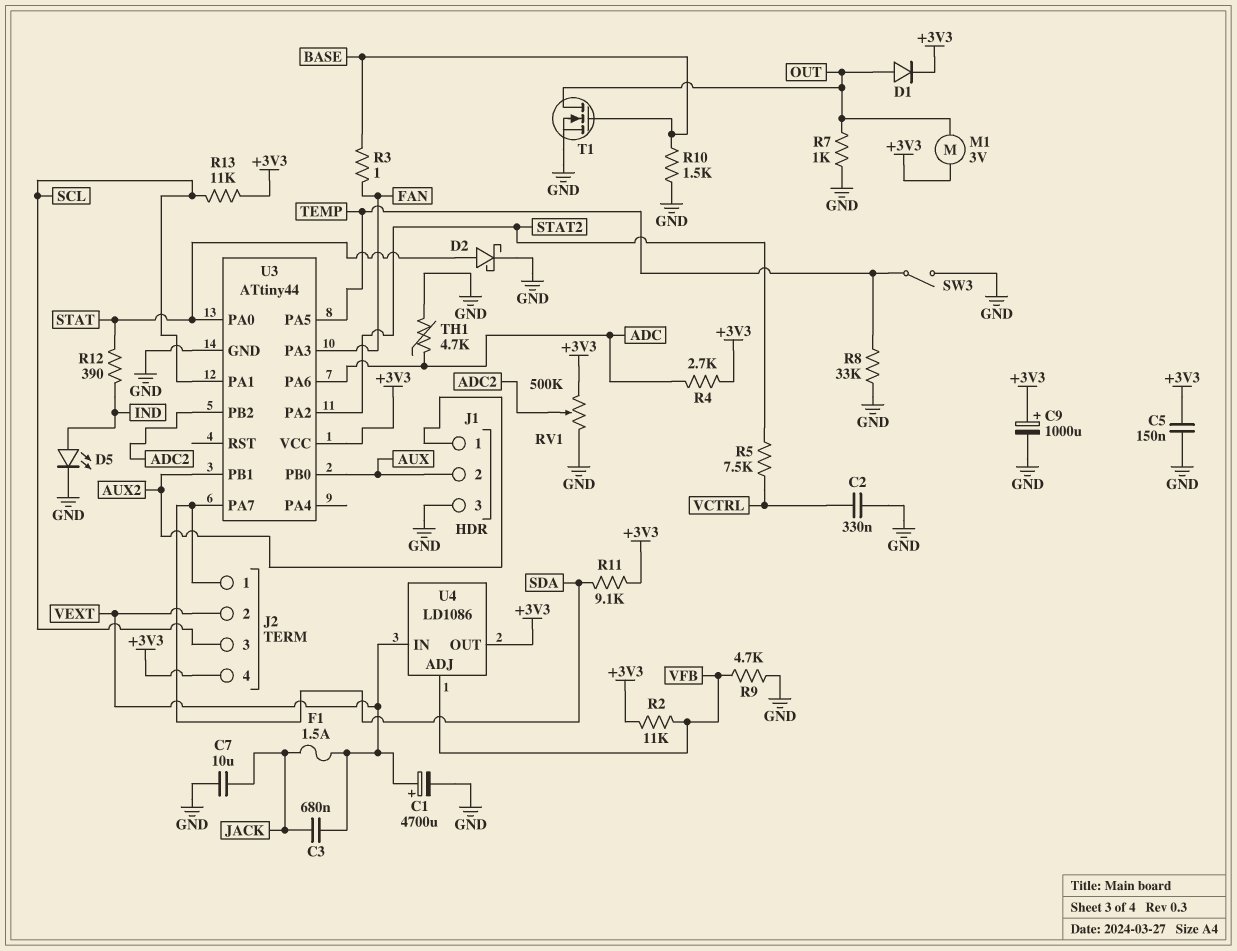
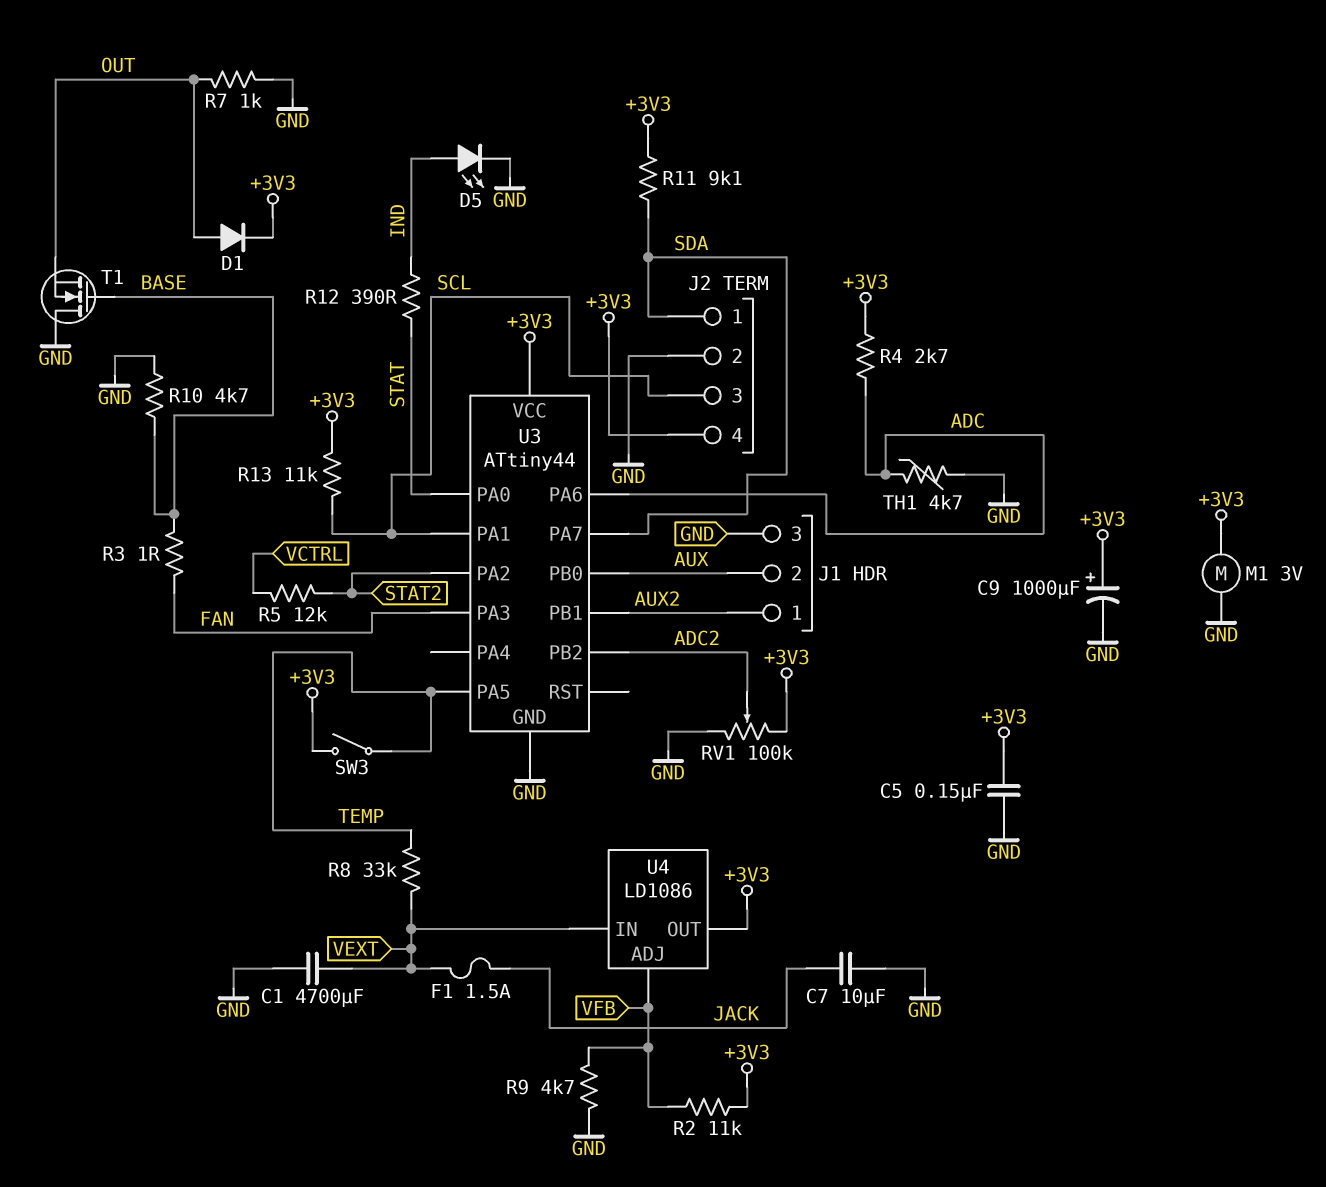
C1: 4700uF (plus VEXT, minus GND) -> 4700uF (GND, VEXT)
C2: 330nF (GND, VCTRL) -> none
C3: 680nF (JACK, VEXT) -> none
D2: schottky (A STAT, K GND) -> none
J2 pin 2: VEXT -> GND
M1: motor 3V (+3V3, OUT) -> motor 3V (+3V3, GND)
R5: 7.5k (STAT2, VCTRL) -> 12k (STAT2, VCTRL)
R8: 33k (GND, TEMP) -> 33k (TEMP, VEXT)
R10: 1.5k (BASE, GND) -> 4.7k (BASE, GND)
RV1: 500k (+3V3, GND, wiper ADC2) -> 100k (+3V3, GND, wiper ADC2)
SW3: switch (GND, TEMP) -> switch (+3V3, TEMP)
T1: NMOS (G BASE, D OUT, S GND) -> NMOS (G BASE, D GND, S OUT)

